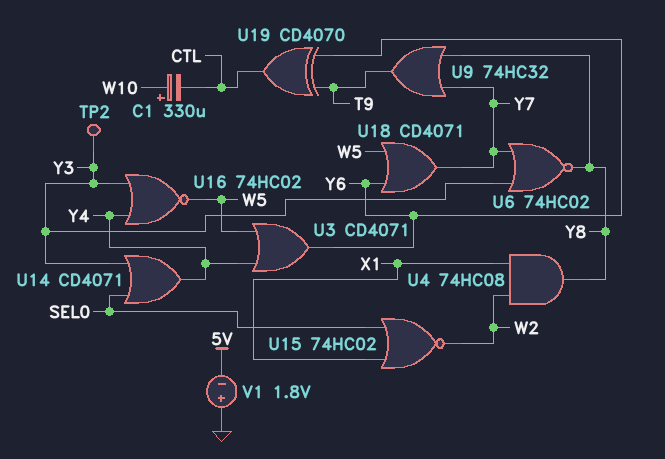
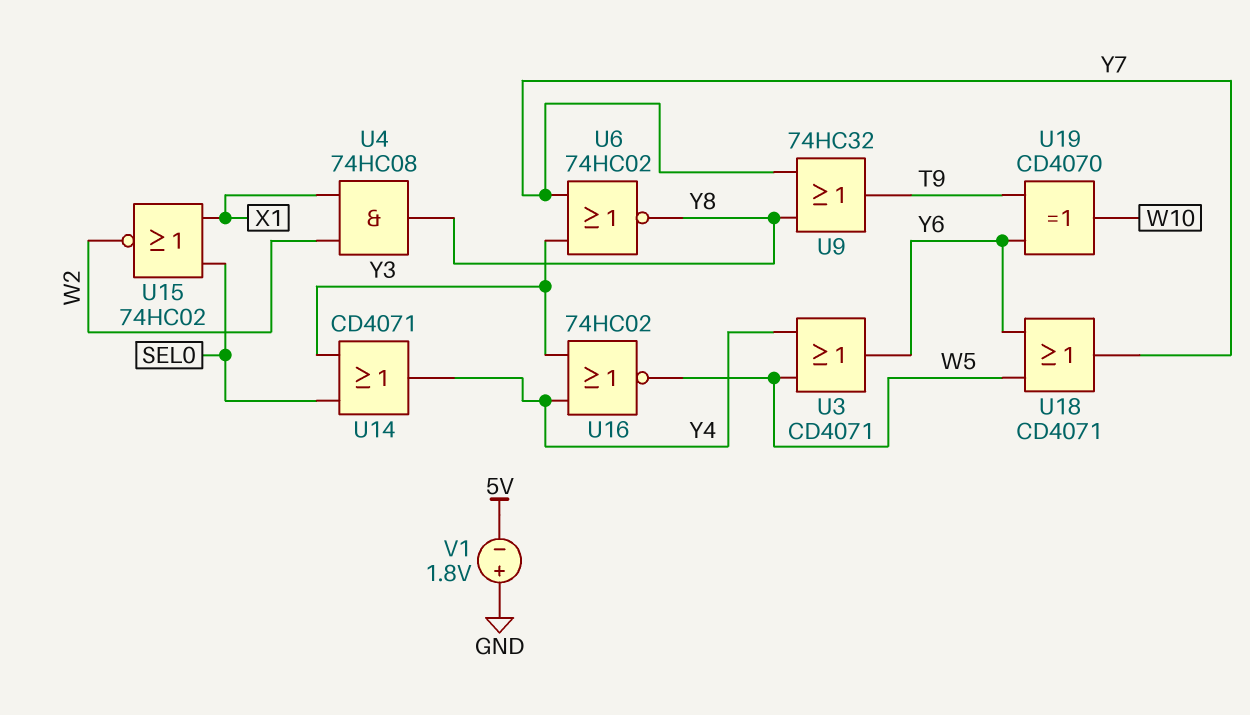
C1: 330uF (plus W10, minus CTL) -> none
TP2: test point (Y3) -> none
U19: XOR CD4070 (in T9, in Y6, out CTL) -> XOR CD4070 (in T9, in Y6, out W10)

